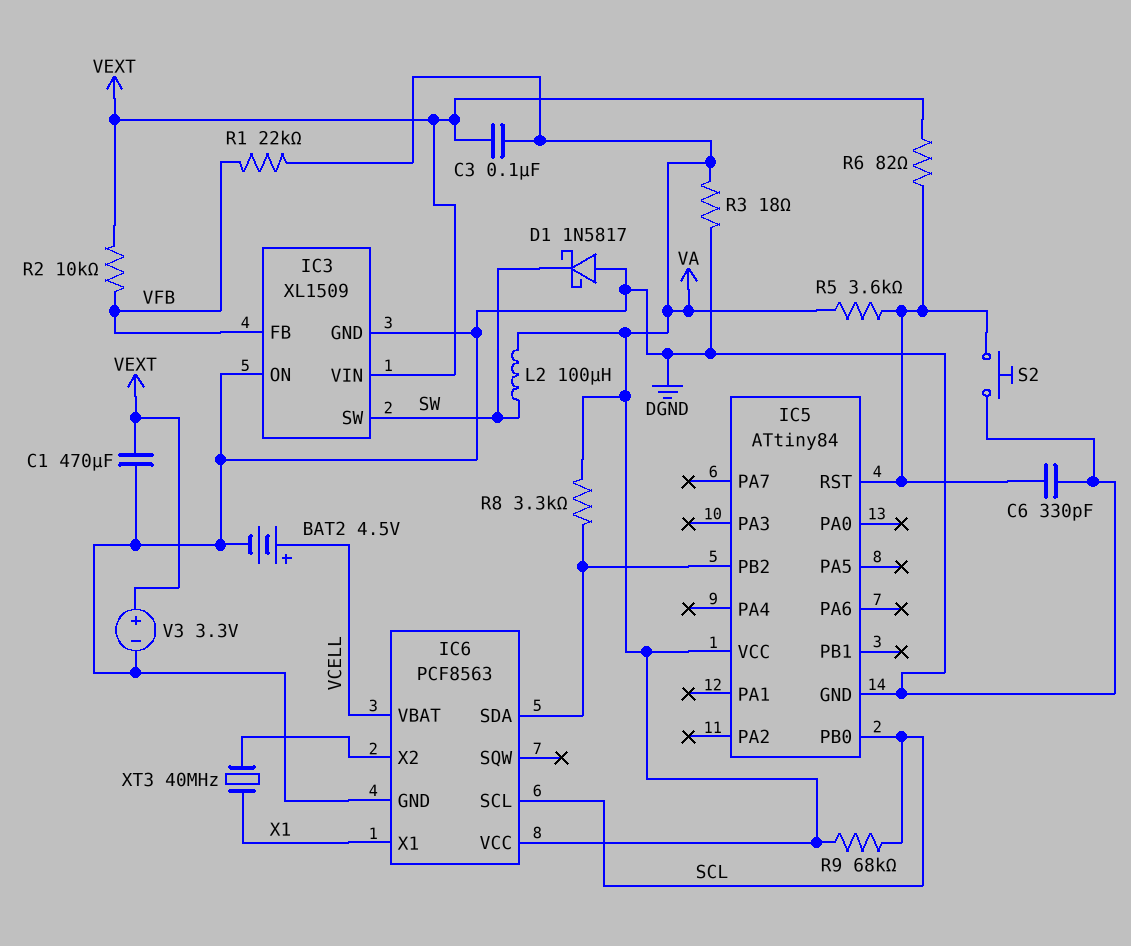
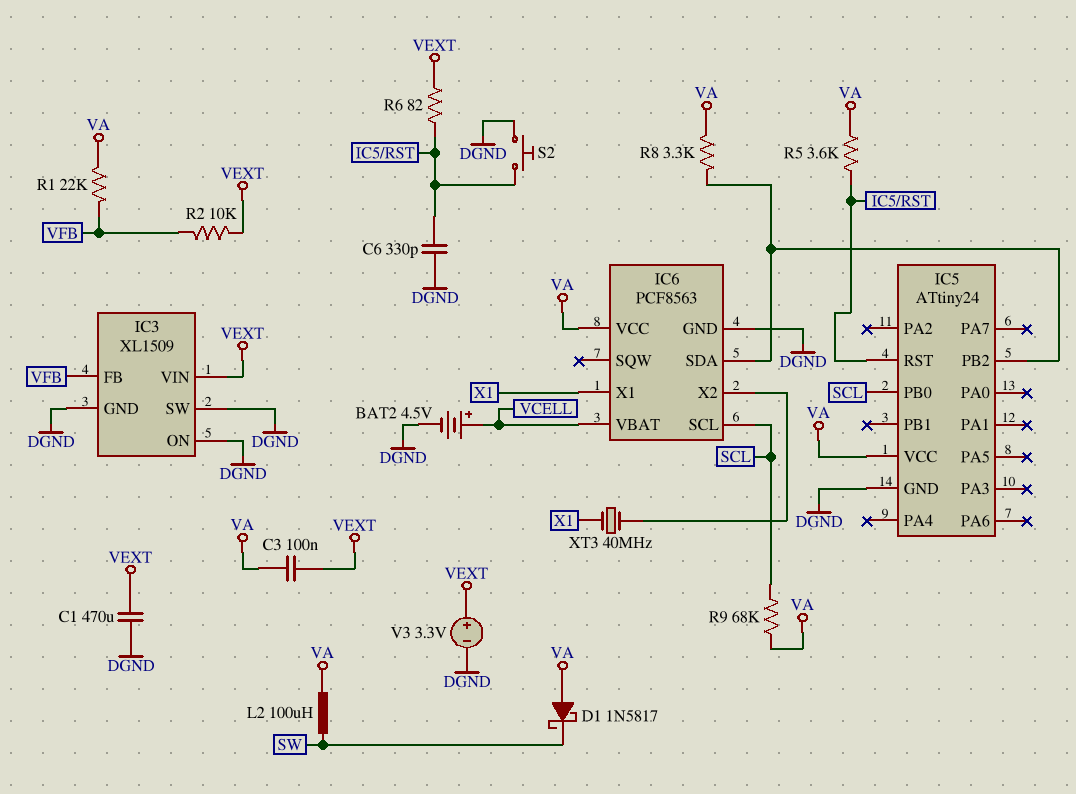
D1: schottky 1N5817 (A DGND, K SW) -> schottky 1N5817 (A VA, K SW)
IC3 pin SW: SW -> DGND
IC5: ATtiny84 -> ATtiny24
R3: 18 (DGND, VA) -> none

